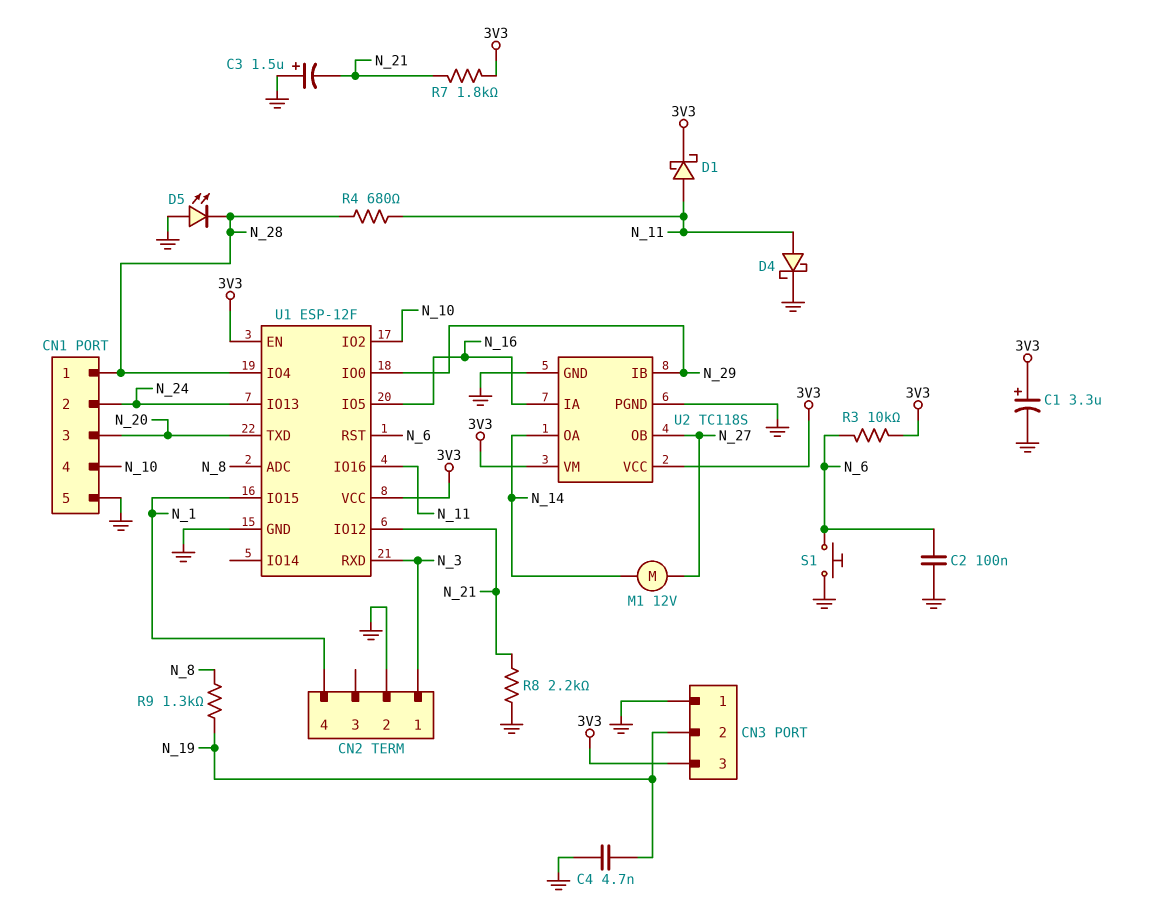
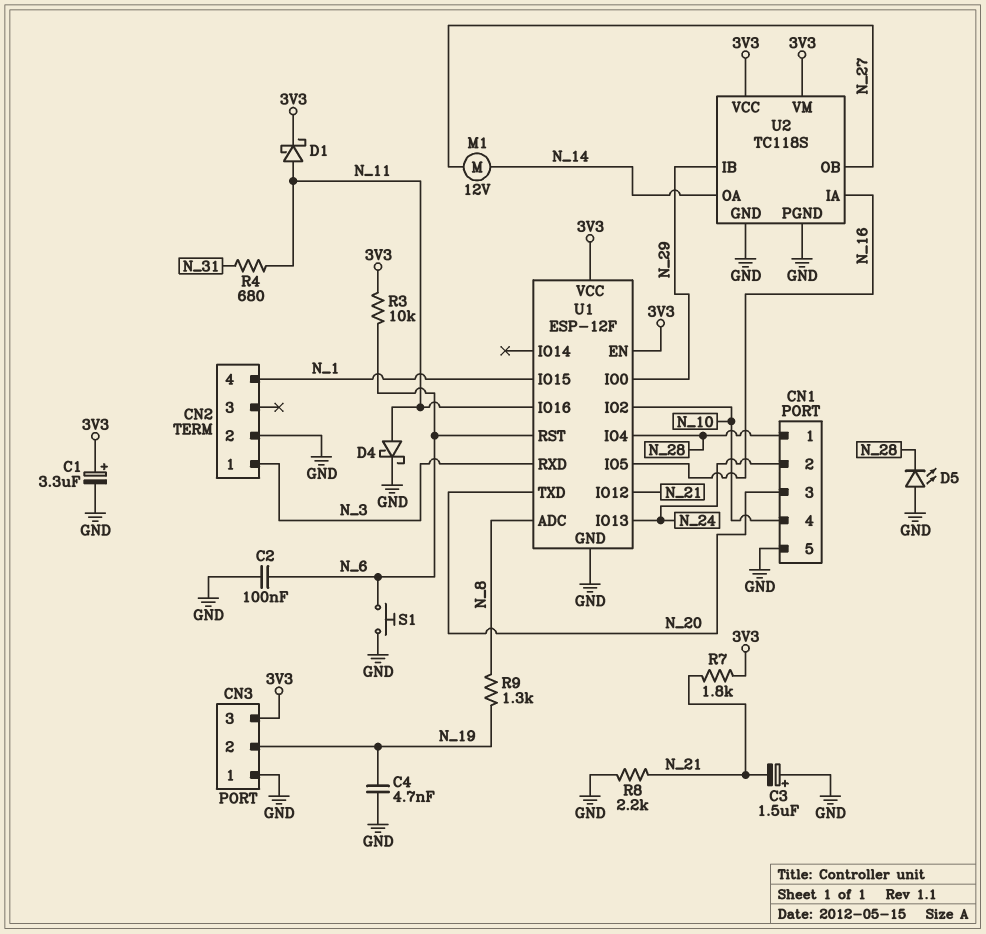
R4: 680 (N_11, N_28) -> 680 (N_11, N_31)

